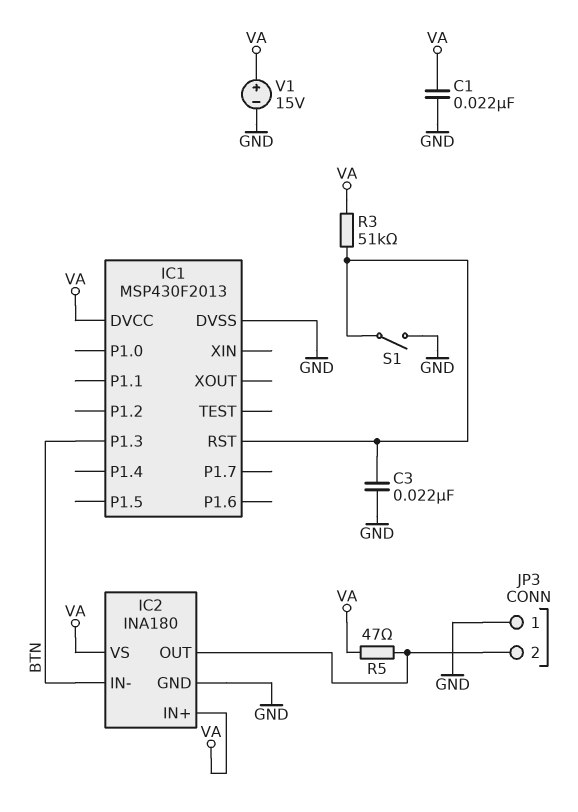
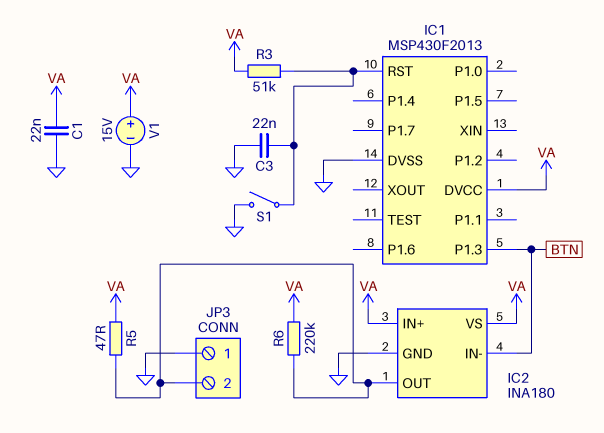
R6: none -> 220k (IC2/OUT, VA)

